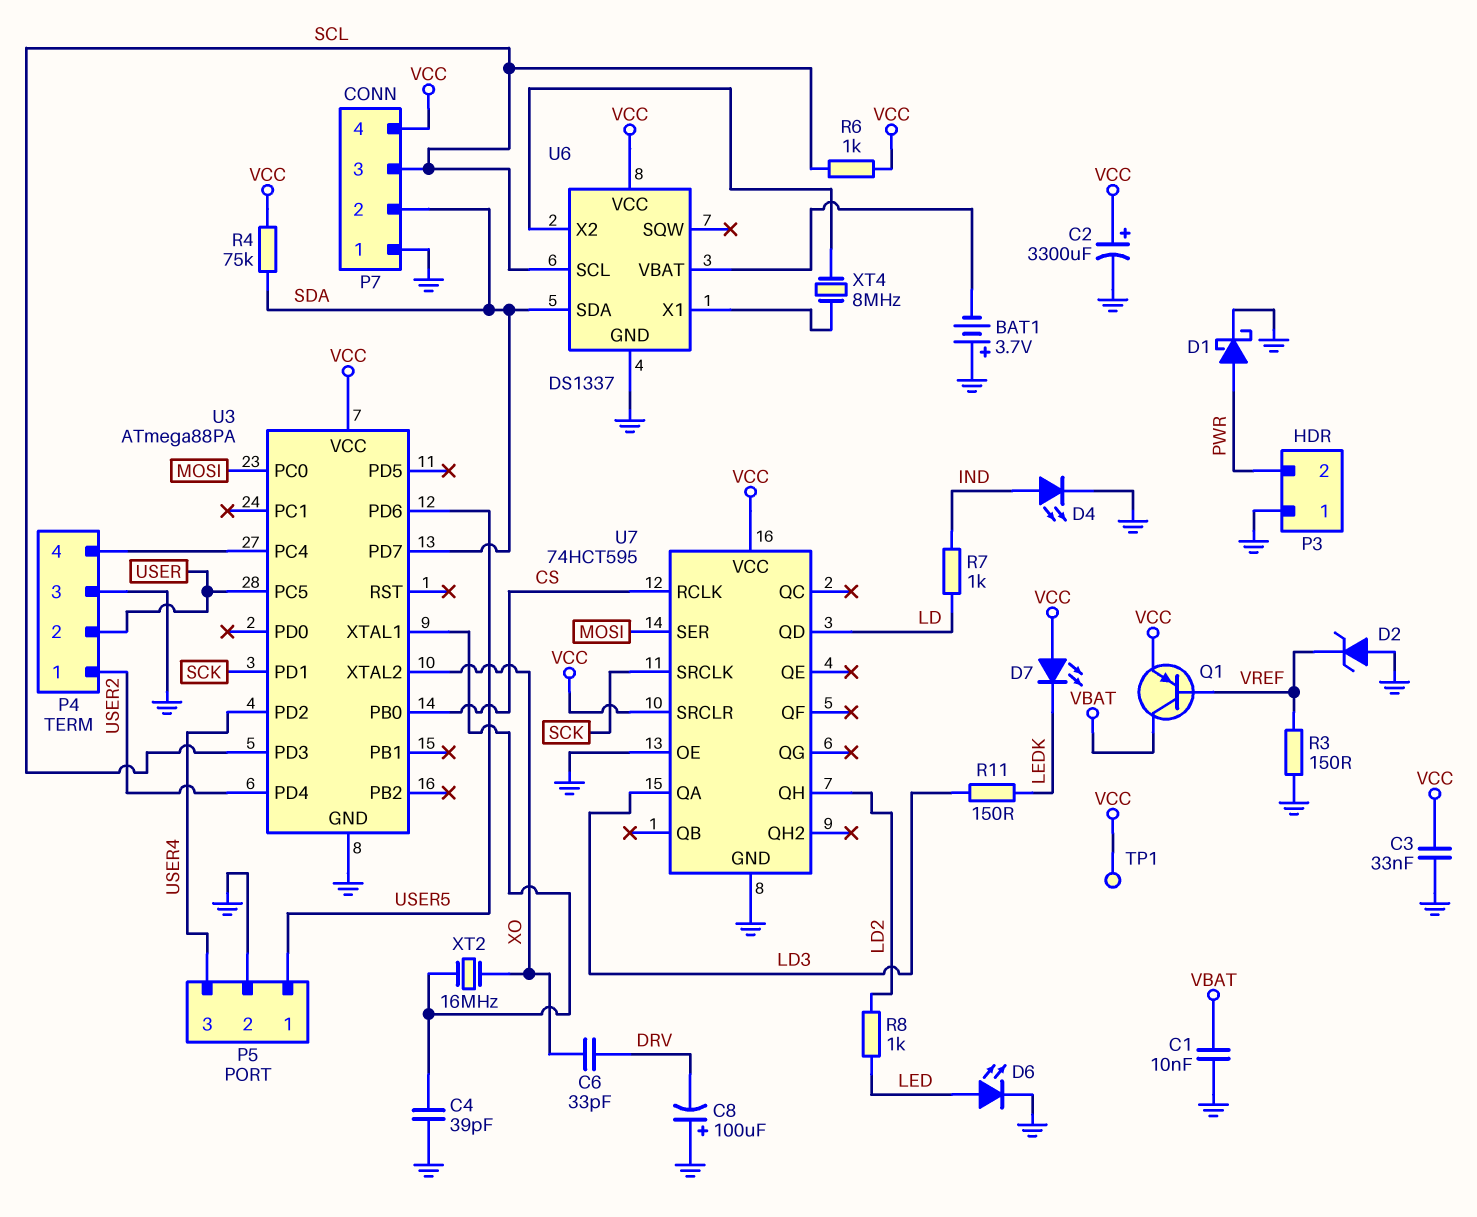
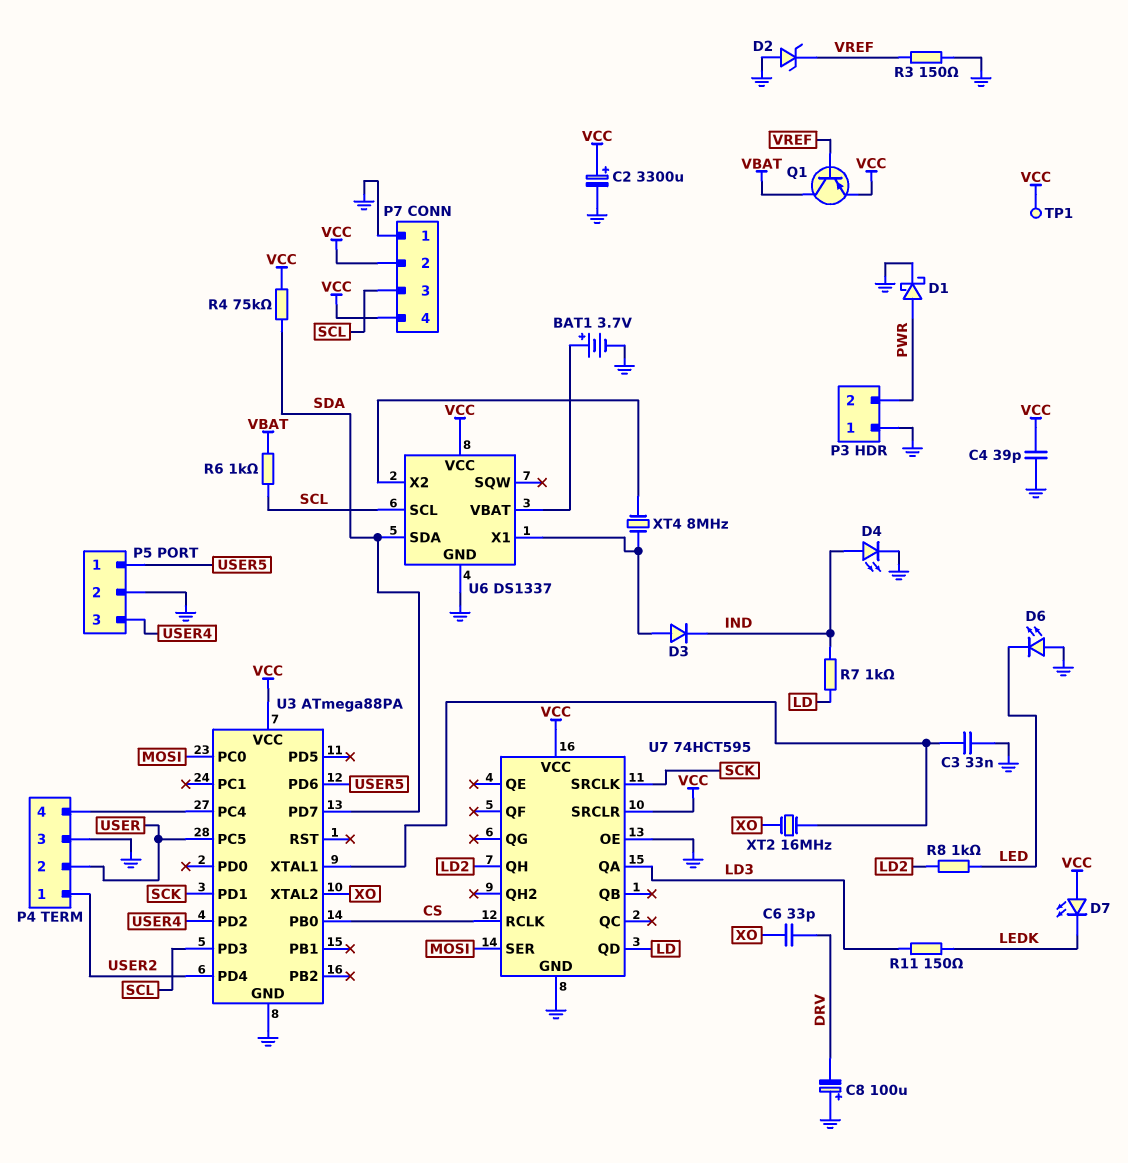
BAT1: 3.7V (plus GND, minus U6/VBAT) -> 3.7V (plus U6/VBAT, minus GND)
C1: 10nF (GND, VBAT) -> none
C3: 33nF (GND, VCC) -> 33nF (GND, U3/XTAL1)
C4: 39pF (GND, U3/XTAL1) -> 39pF (GND, VCC)
D3: none -> diode (A U6/X1, K IND)
D6: LED (A LED, K GND) -> LED (A GND, K LED)
P7 pin 2: SDA -> VCC
R6: 1k (SCL, VCC) -> 1k (SCL, VBAT)

